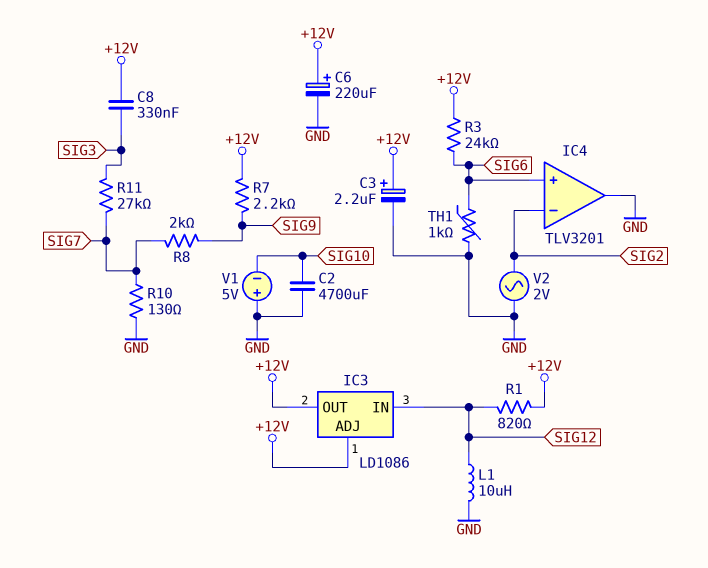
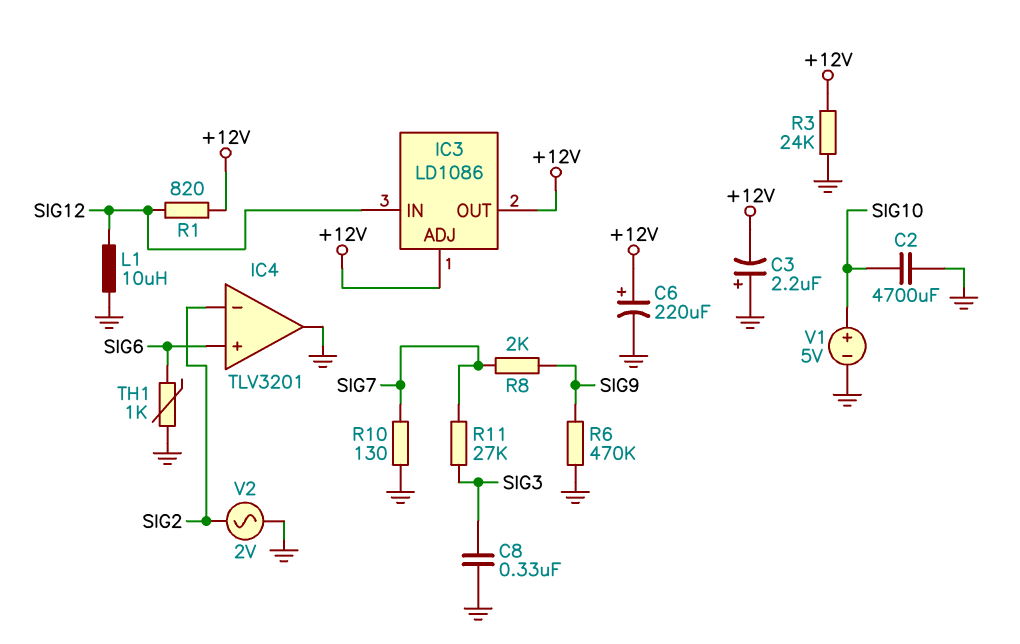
C3: 2.2uF (plus +12V, minus GND) -> 2.2uF (plus GND, minus +12V)
C8: 330nF (+12V, SIG3) -> 330nF (GND, SIG3)
R3: 24k (+12V, SIG6) -> 24k (+12V, GND)
R6: none -> 470k (GND, SIG9)
R7: 2.2k (+12V, SIG9) -> none
V1: 5V (plus GND, minus SIG10) -> 5V (plus SIG10, minus GND)

